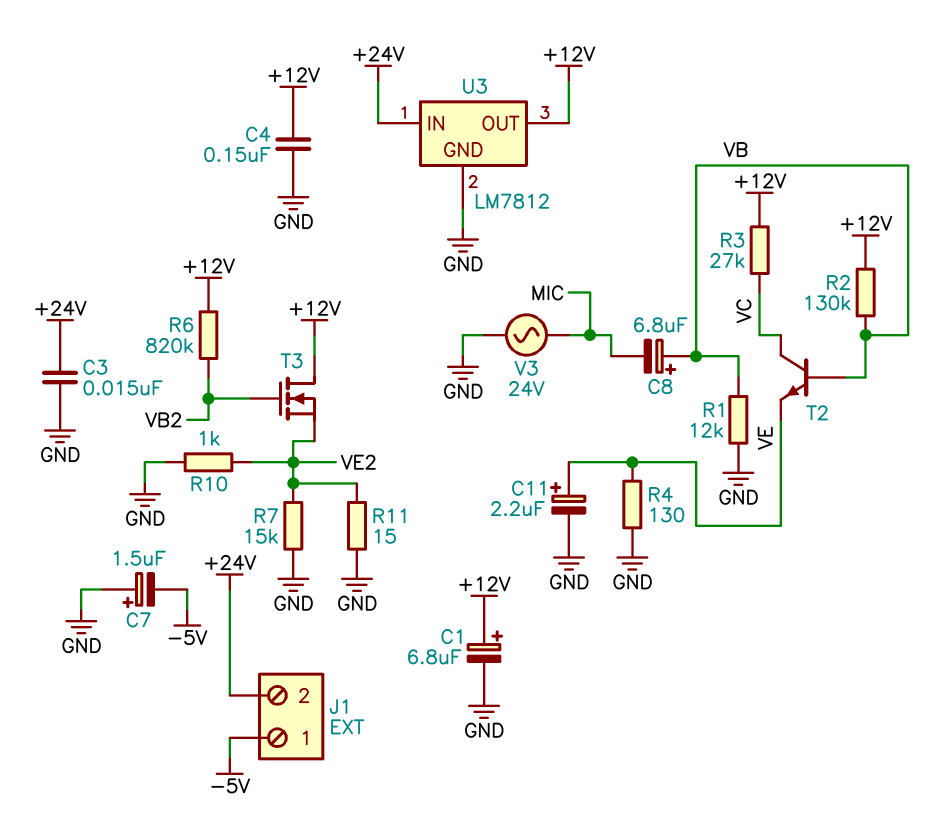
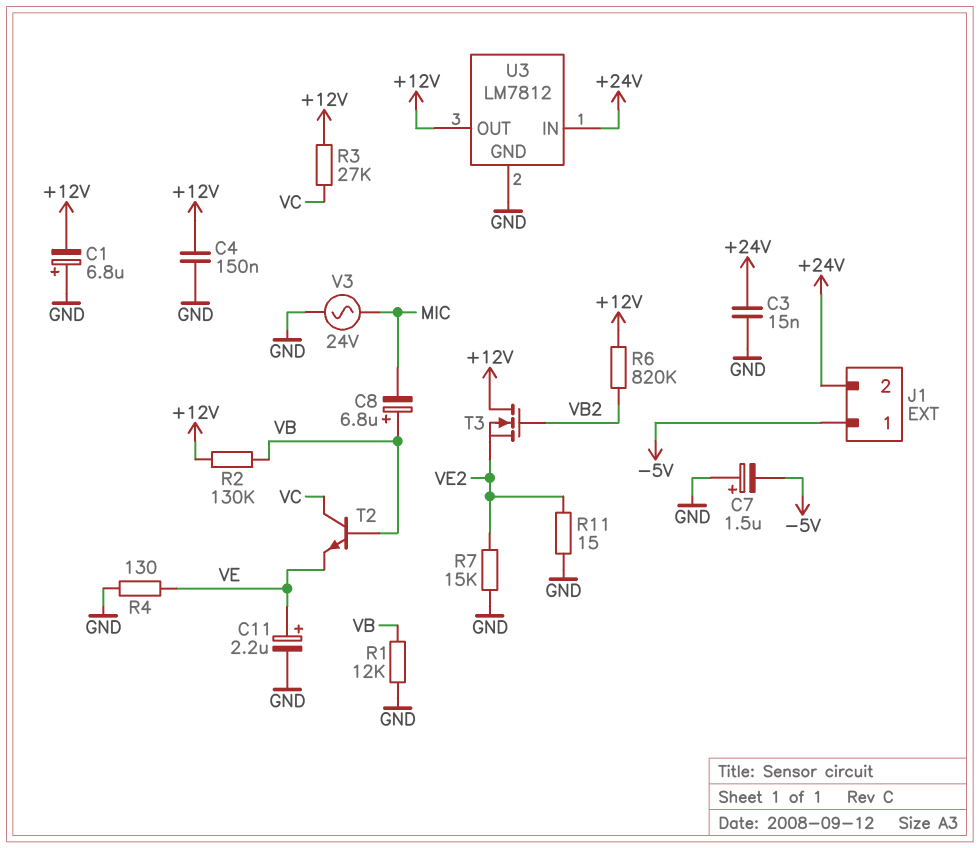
C1: 6.8uF (plus +12V, minus GND) -> 6.8uF (plus GND, minus +12V)
R10: 1k (GND, VE2) -> none

